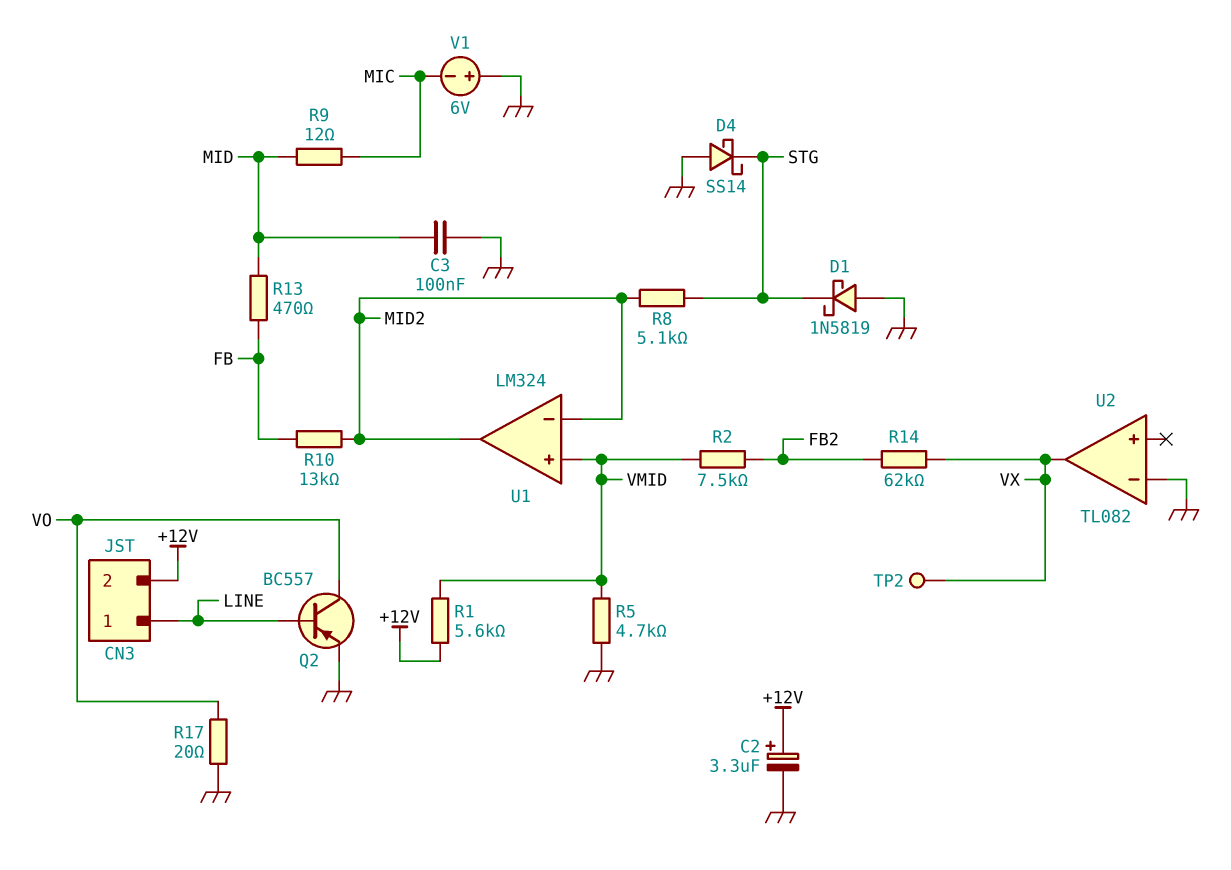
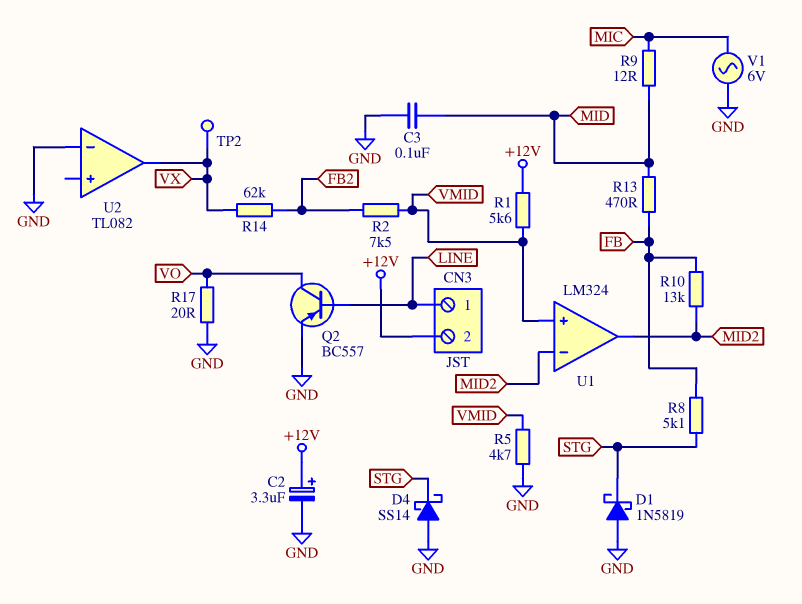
R8: 5.1k (MID2, STG) -> 5.1k (FB, STG)
V1: 6V (plus GND, minus MIC) -> AC 6V (GND, MIC)

